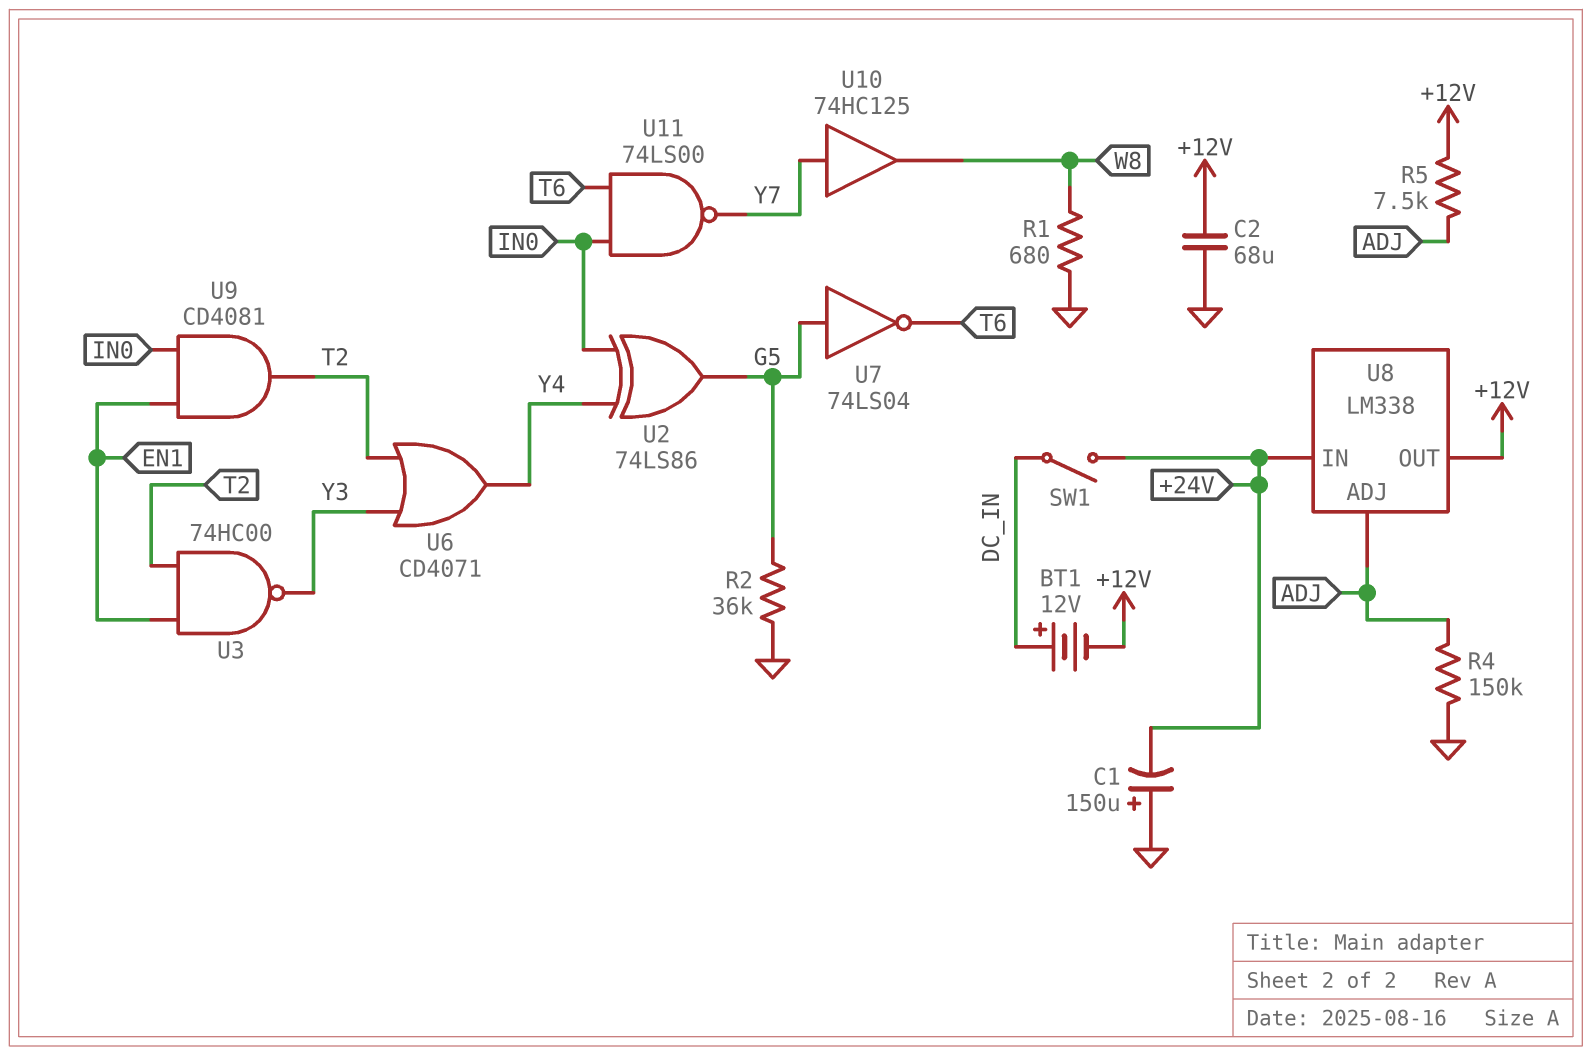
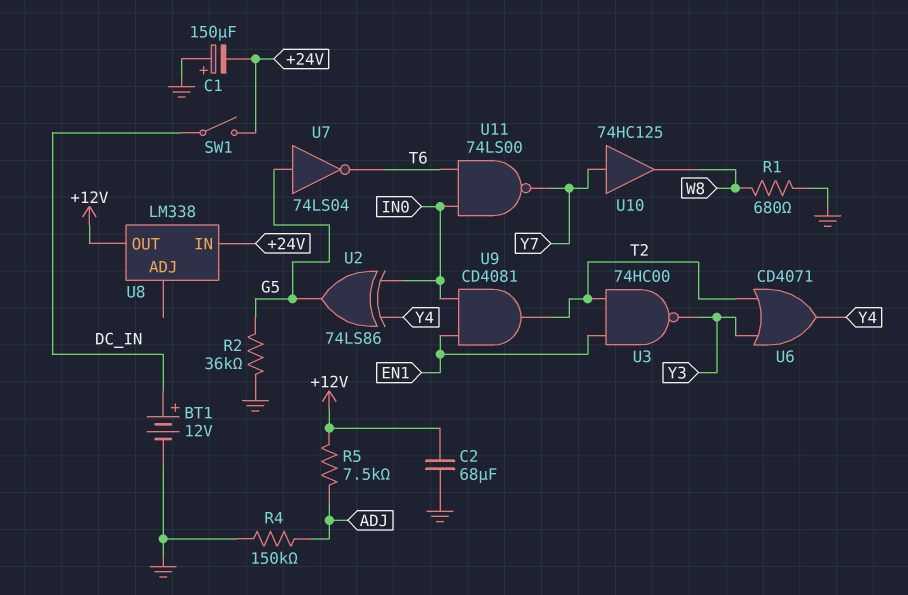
BT1: 12V (plus DC_IN, minus +12V) -> 12V (plus DC_IN, minus GND)
U8 pin ADJ: ADJ -> none

